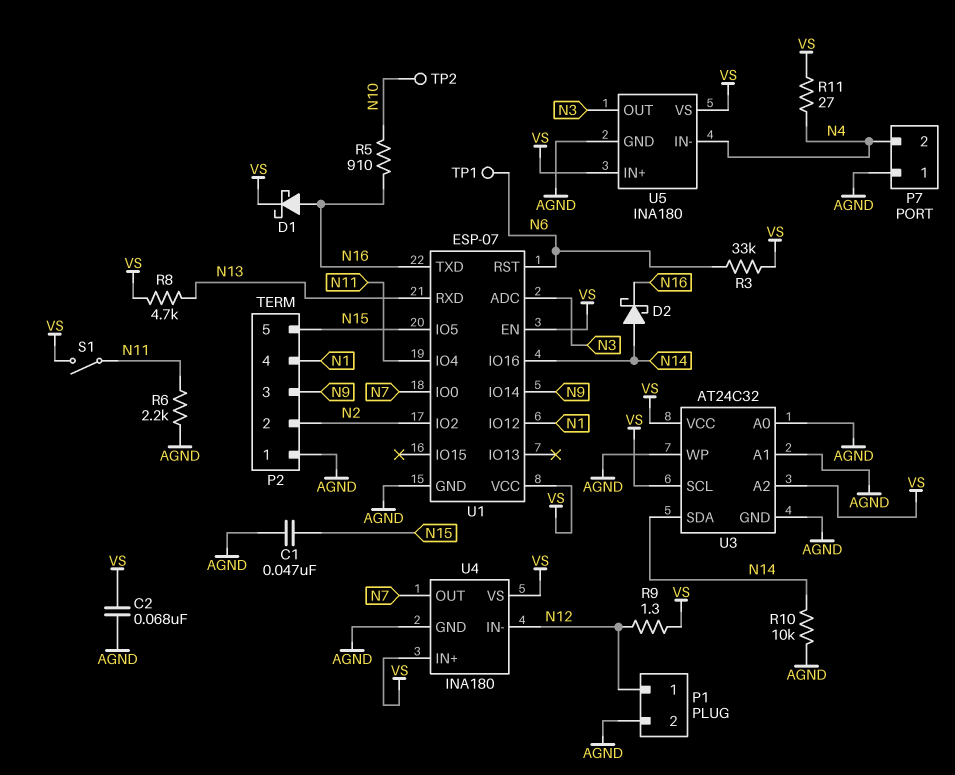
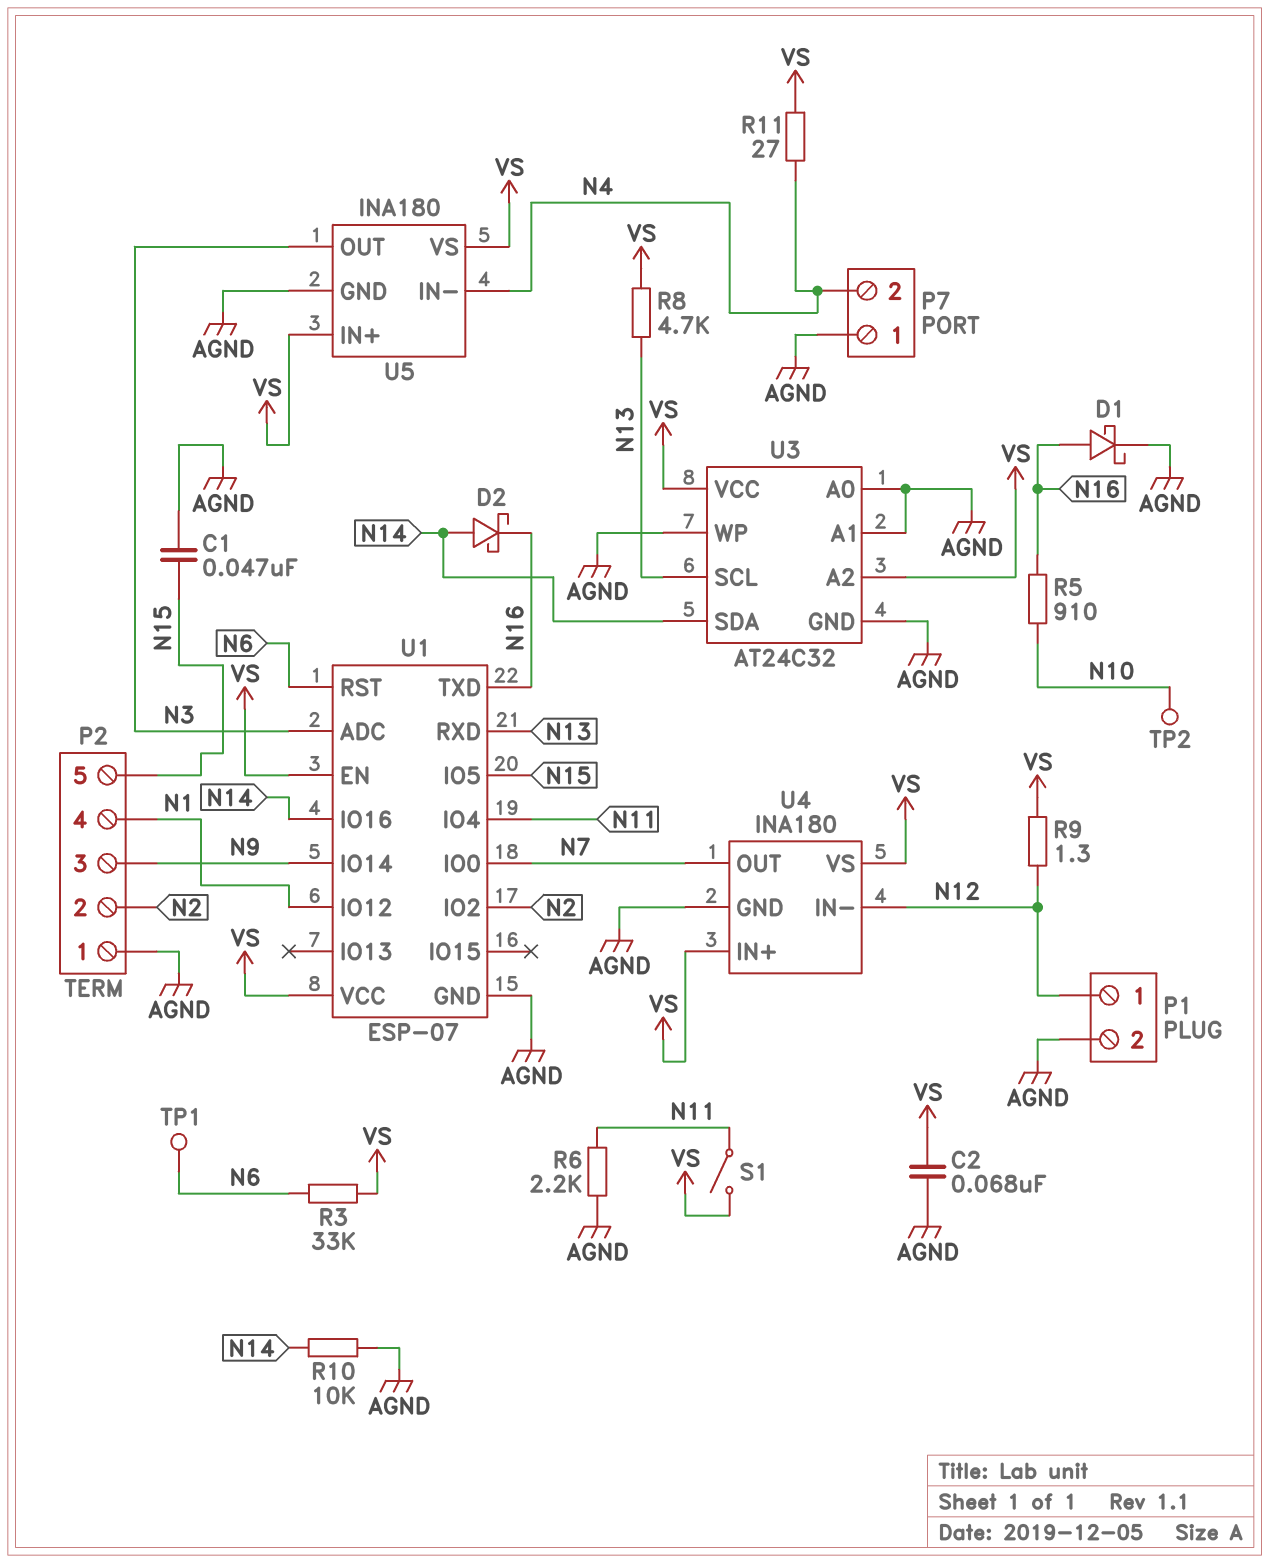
D1: schottky (A N16, K VS) -> schottky (A N16, K AGND)
U3 pin SCL: VS -> N13

